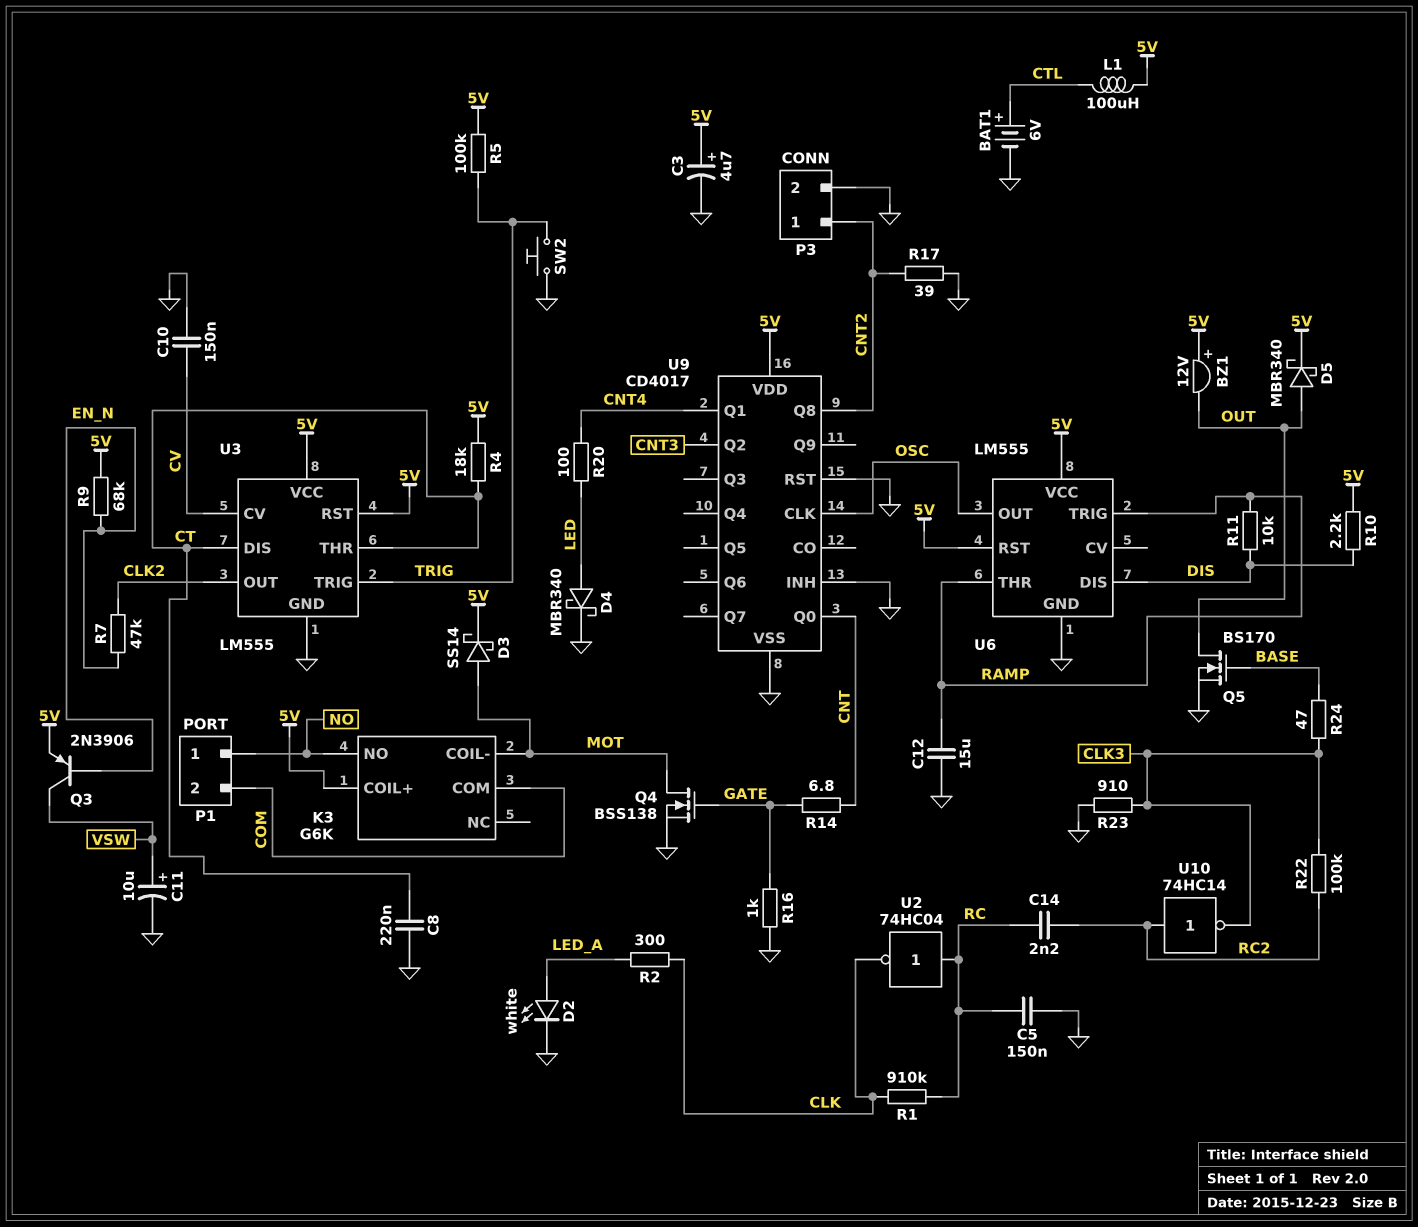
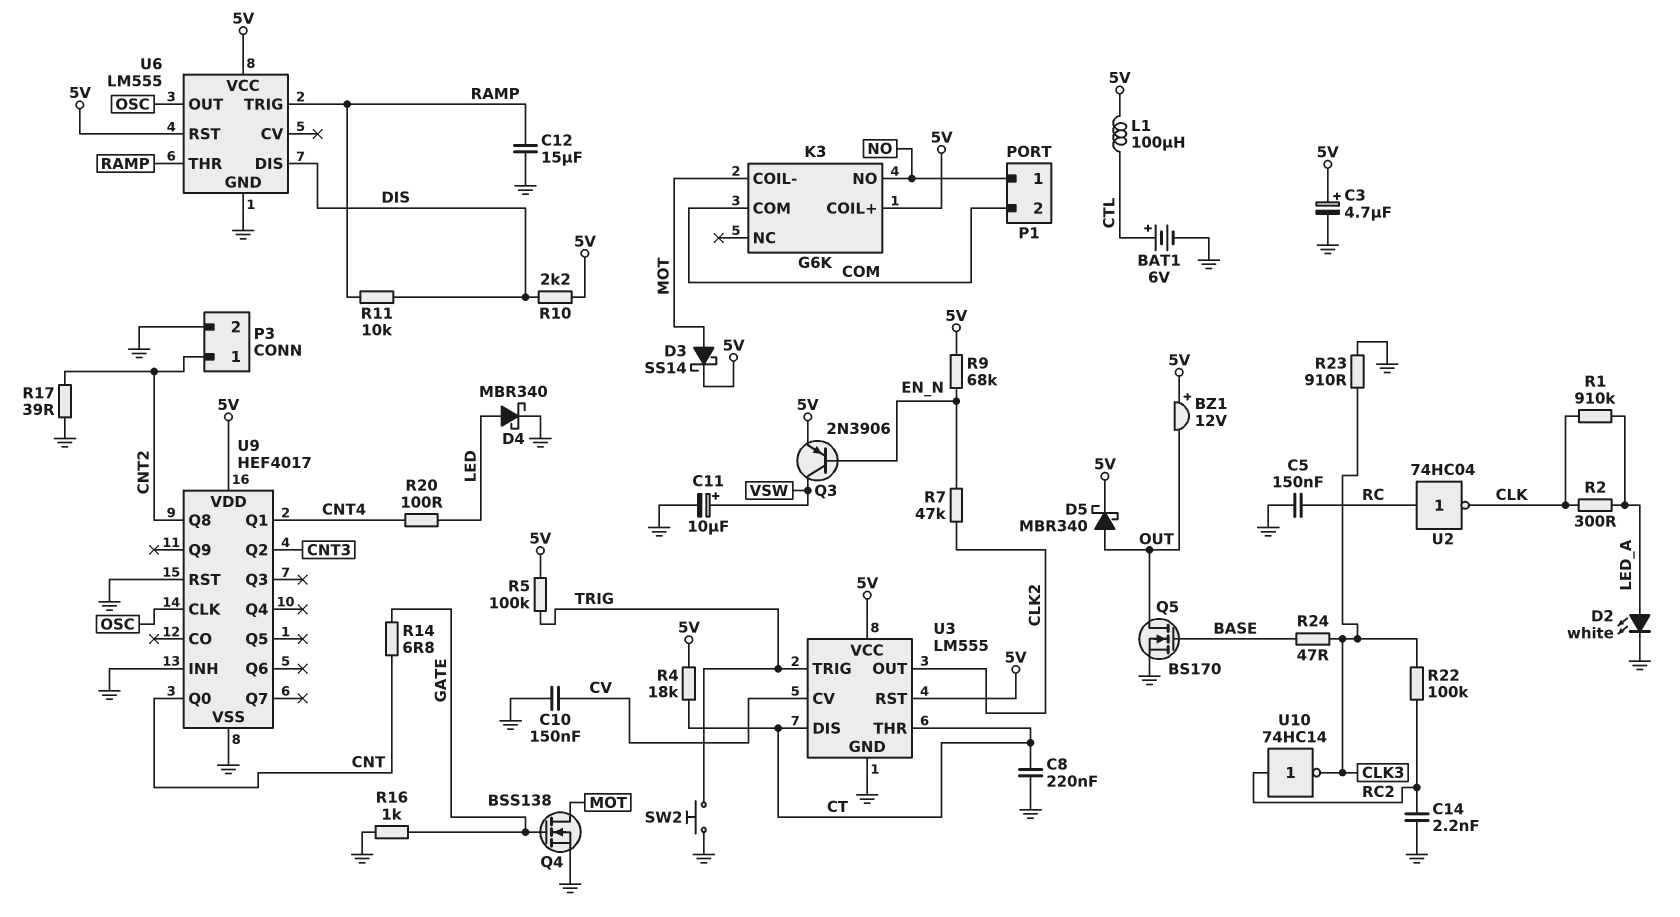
C14: 2.2nF (RC, RC2) -> 2.2nF (GND, RC2)
R1: 910k (CLK, RC) -> 910k (CLK, LED_A)
U9: CD4017 -> HEF4017

